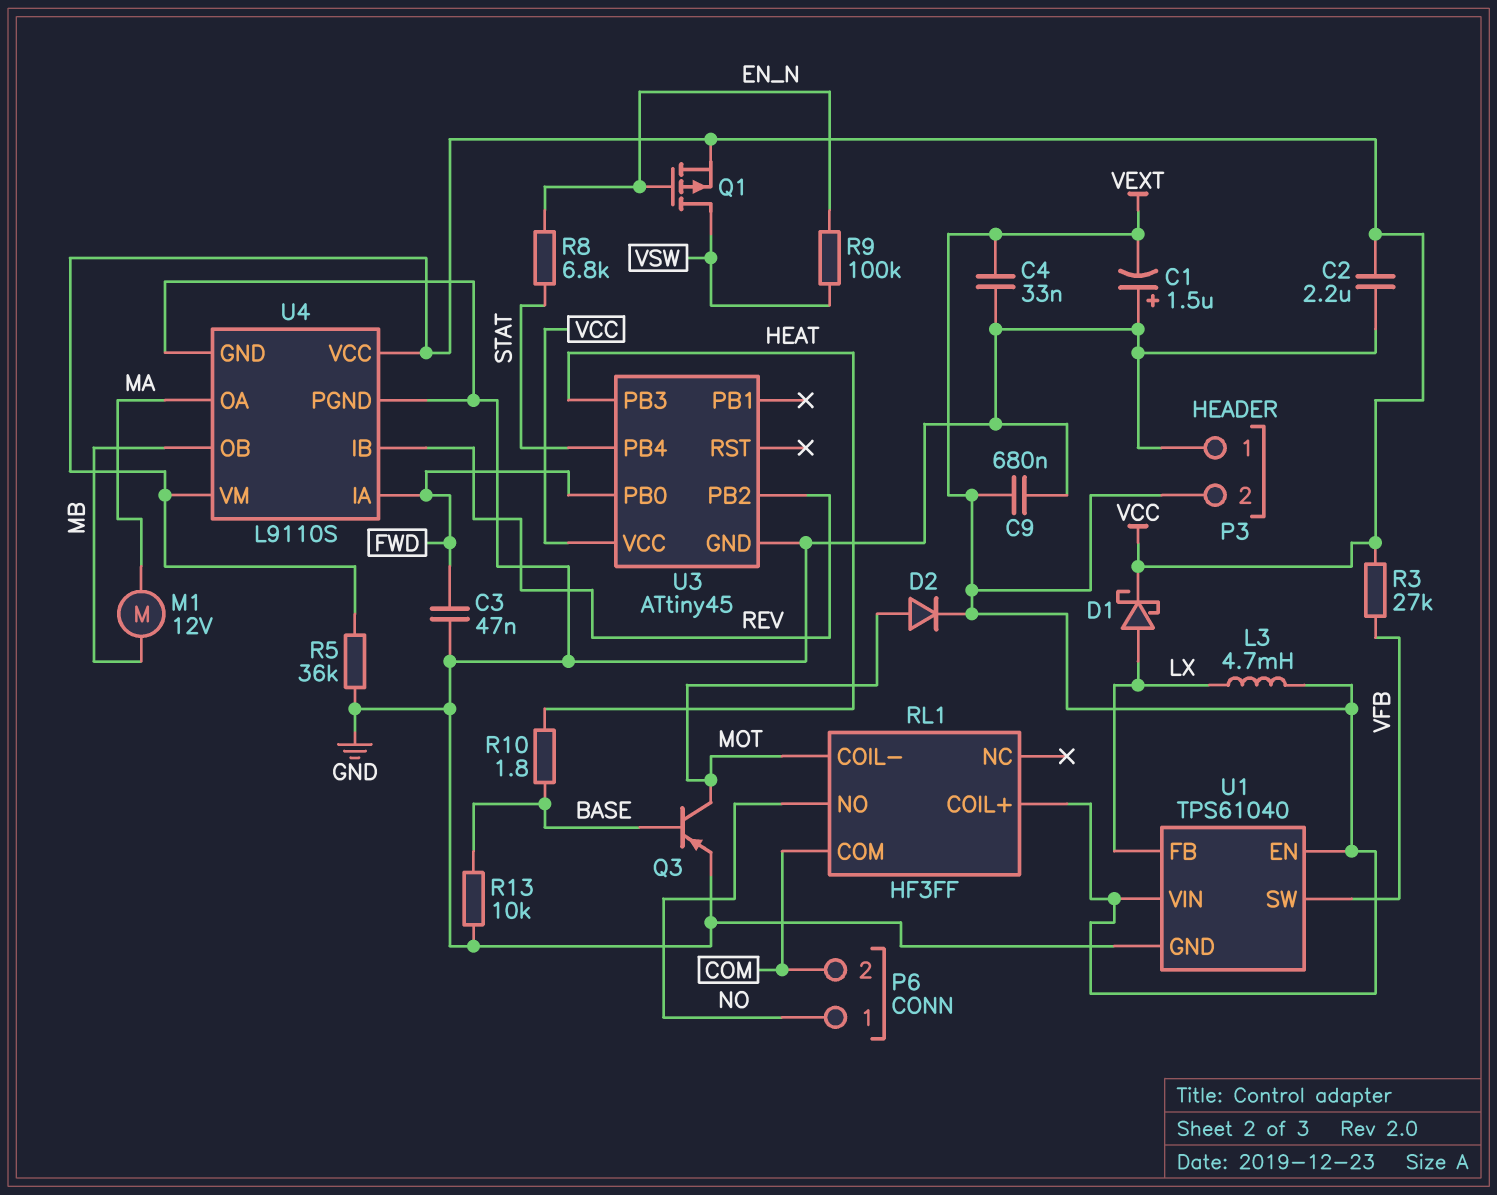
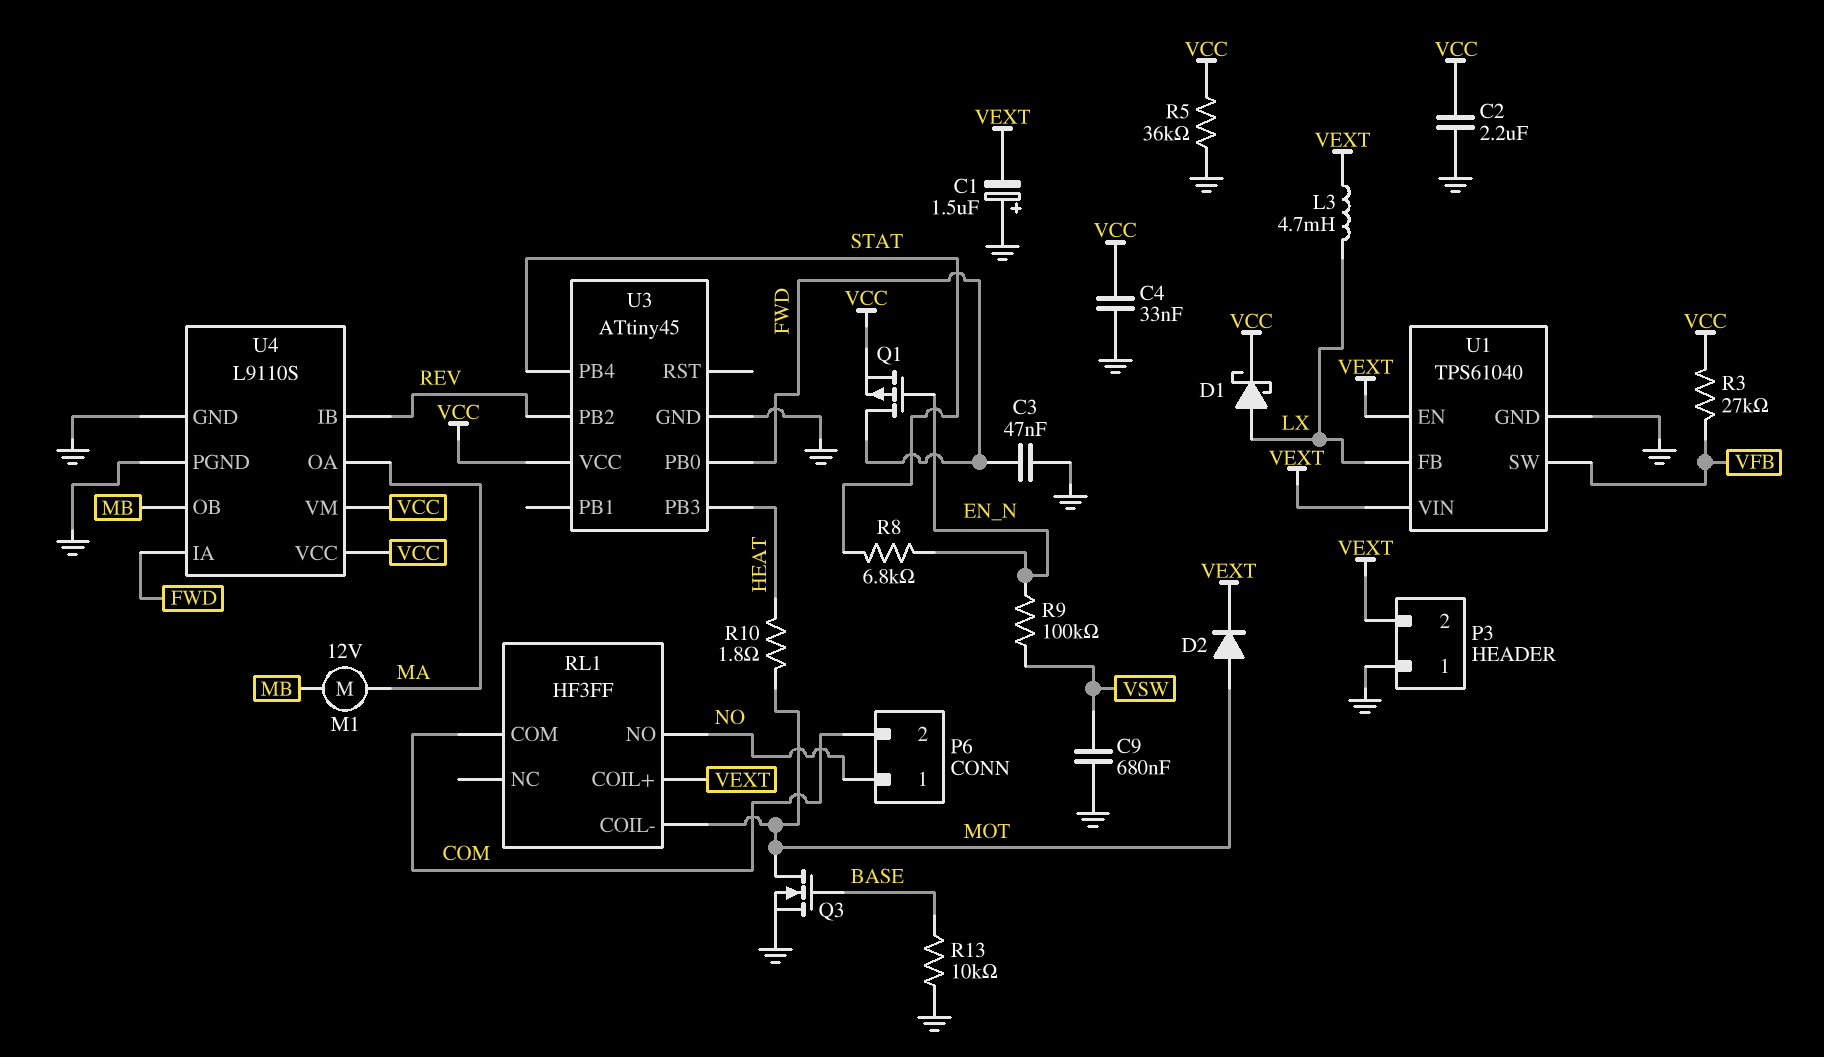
C4: 33nF (GND, VEXT) -> 33nF (GND, VCC)
C9: 680nF (GND, VEXT) -> 680nF (GND, VSW)
Q1: PMOS (G EN_N, D VSW, S VCC) -> PMOS (G EN_N, D FWD, S VCC)
Q3: PNP (B BASE, C MOT, E GND) -> NMOS (G BASE, D MOT, S GND)
R10: 1.8 (BASE, HEAT) -> 1.8 (HEAT, MOT)

